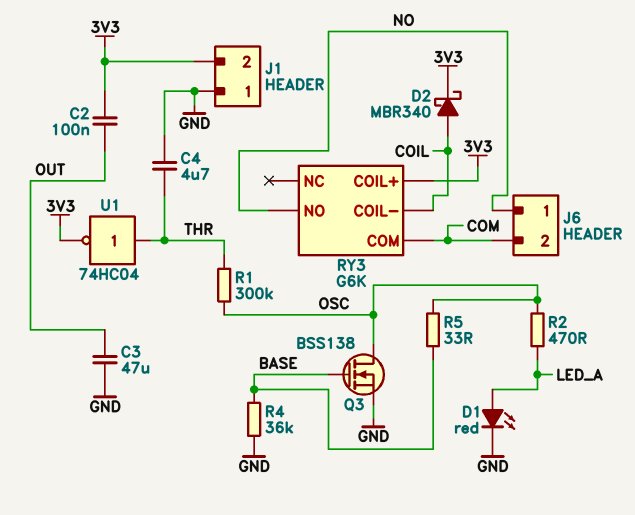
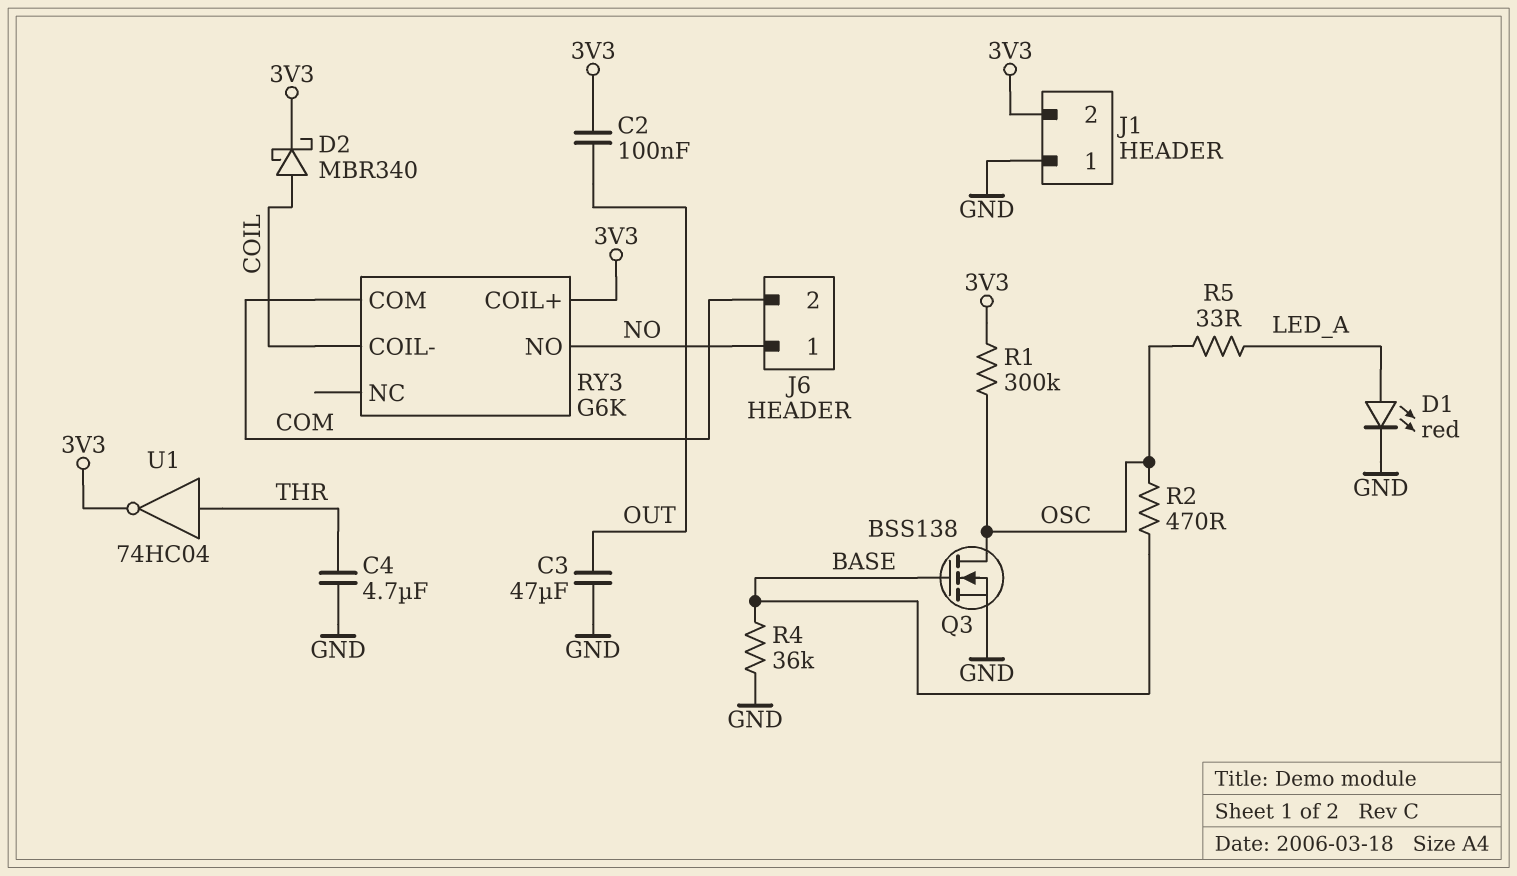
R1: 300k (OSC, THR) -> 300k (3V3, OSC)
R2: 470 (LED_A, OSC) -> 470 (BASE, OSC)
R5: 33 (BASE, OSC) -> 33 (LED_A, OSC)

